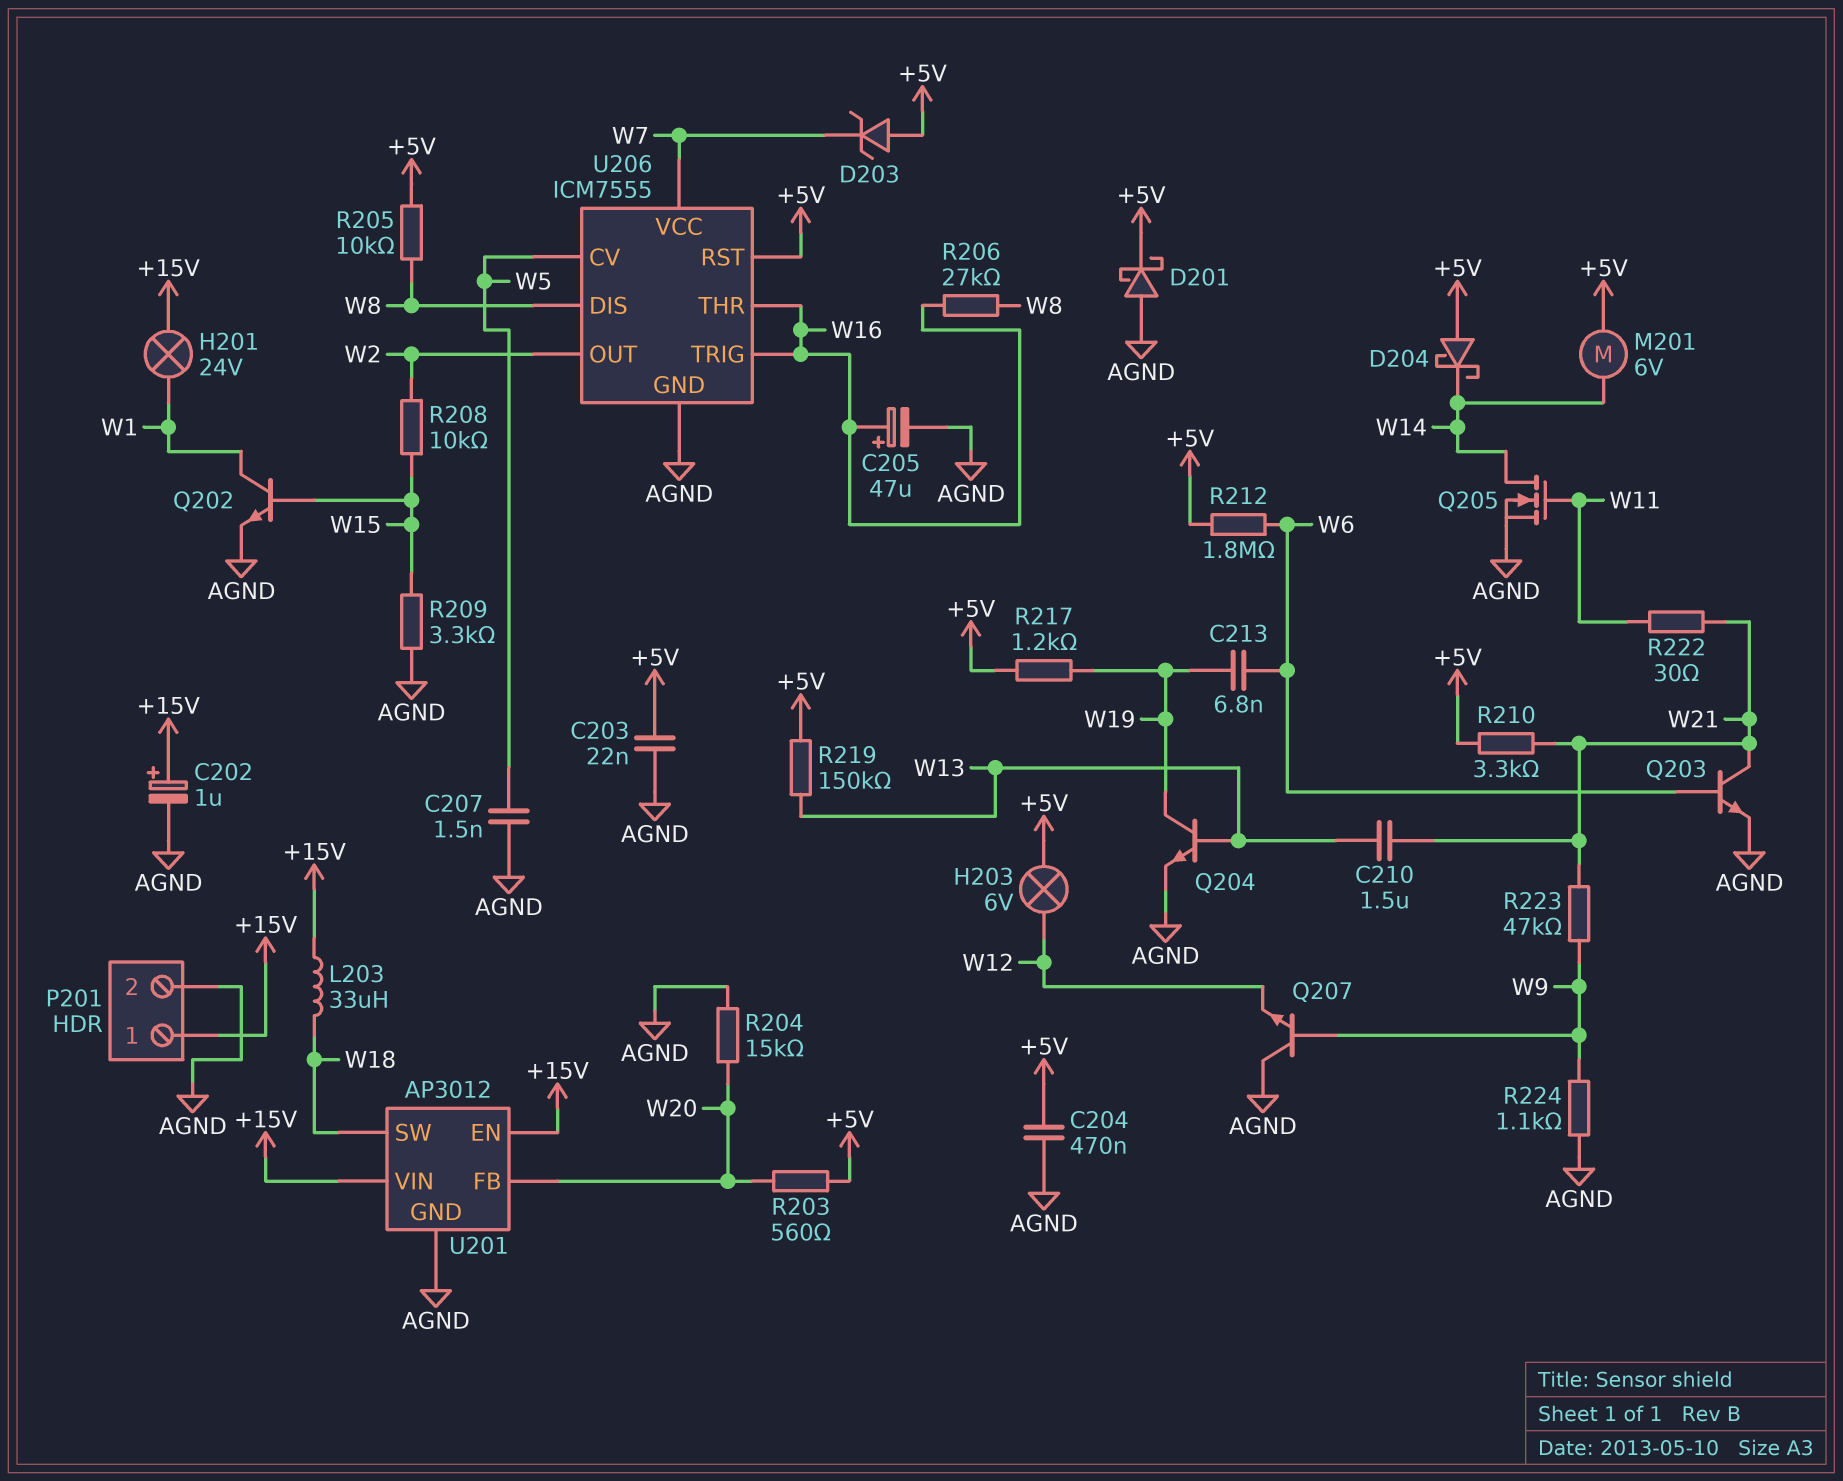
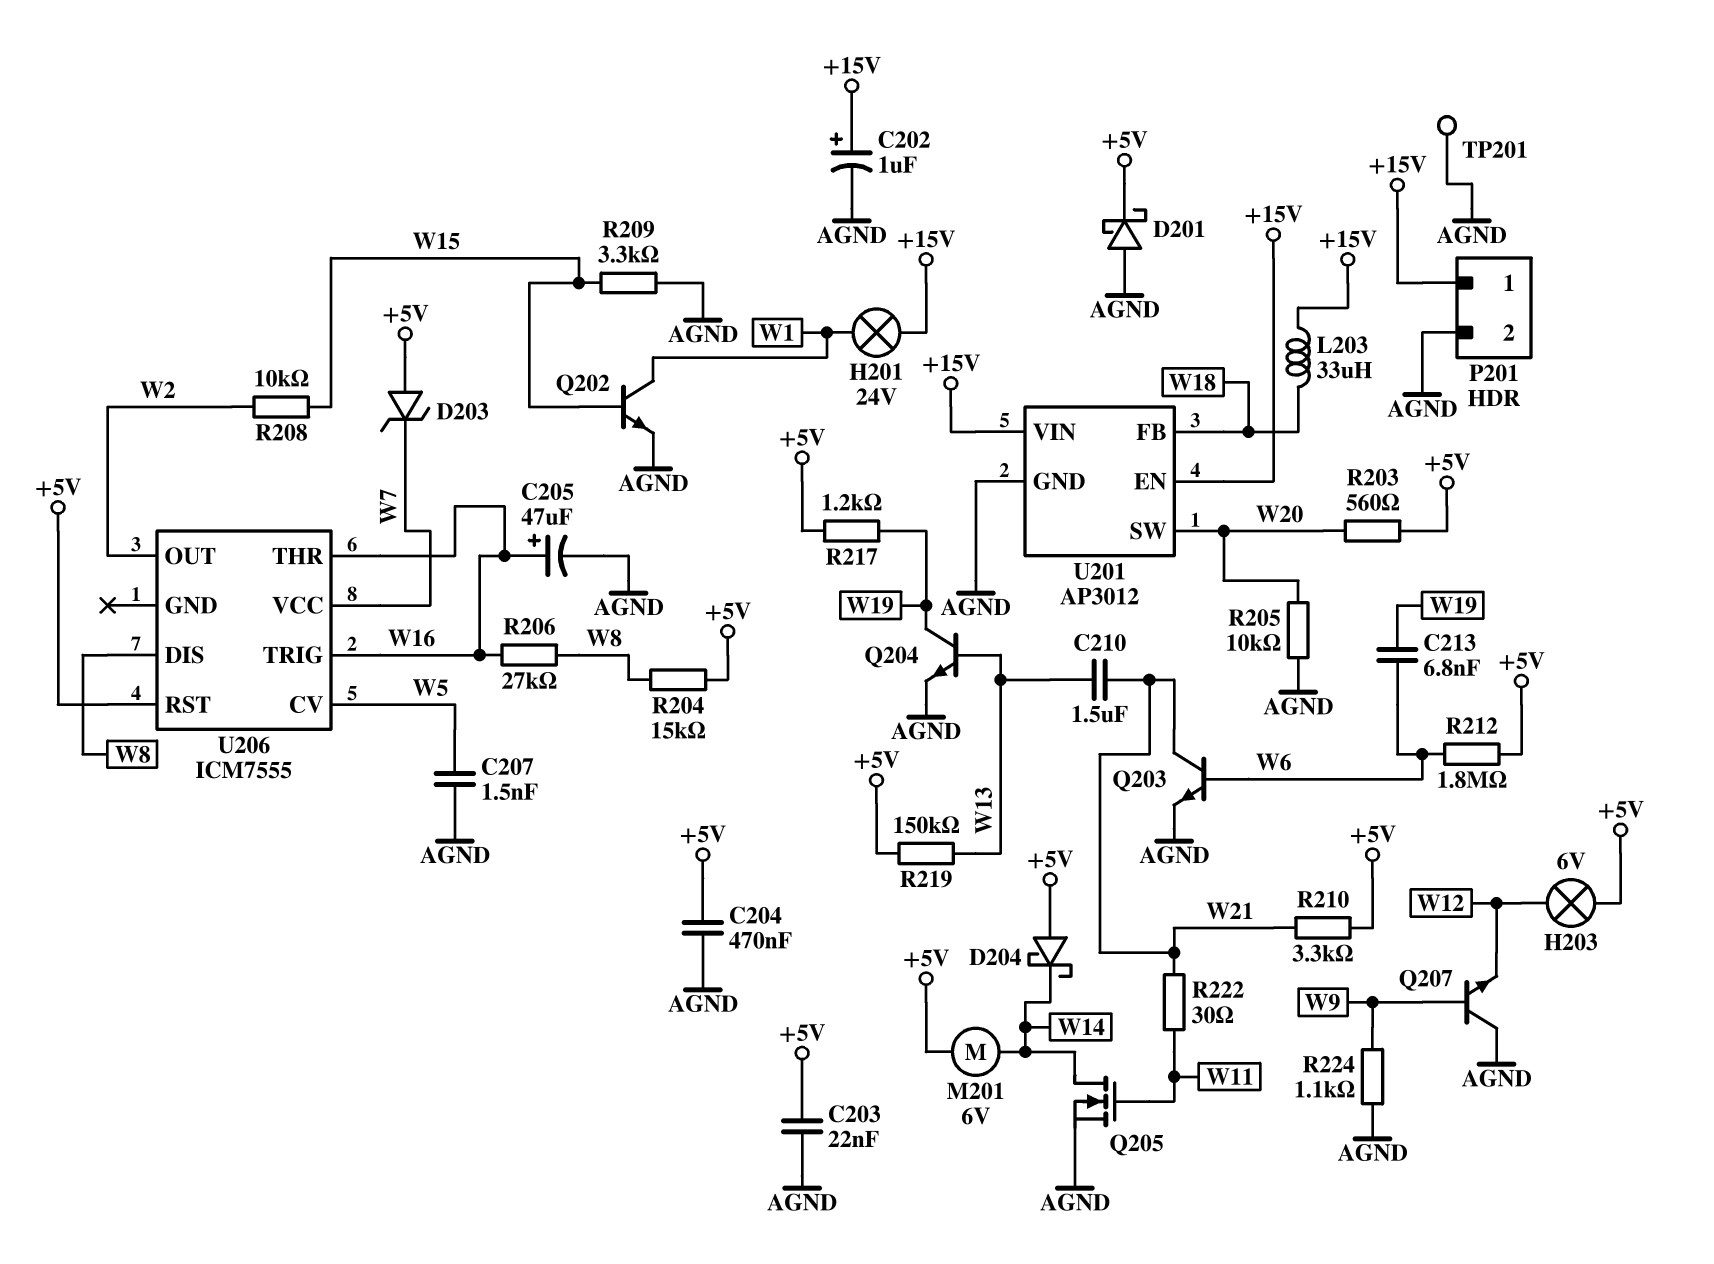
R204: 15k (AGND, W20) -> 15k (+5V, W8)
R205: 10k (+5V, W8) -> 10k (AGND, W20)
R223: 47k (W9, W21) -> none
TP201: none -> test point (AGND)
U201 pin FB: W20 -> W18
U201 pin SW: W18 -> W20
U206 pin GND: AGND -> none

